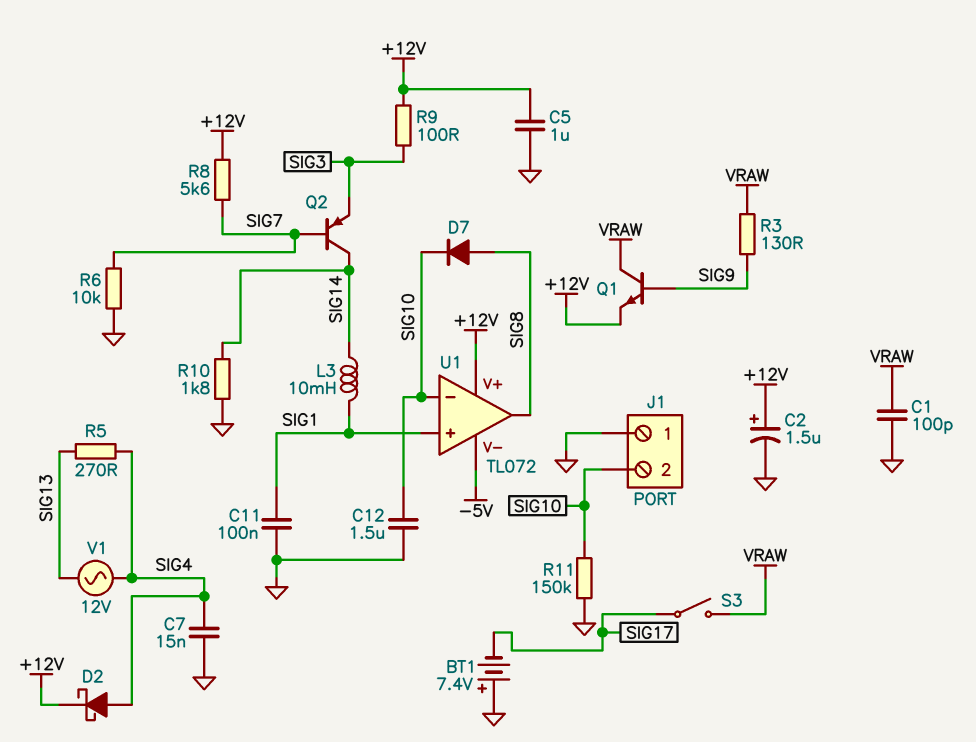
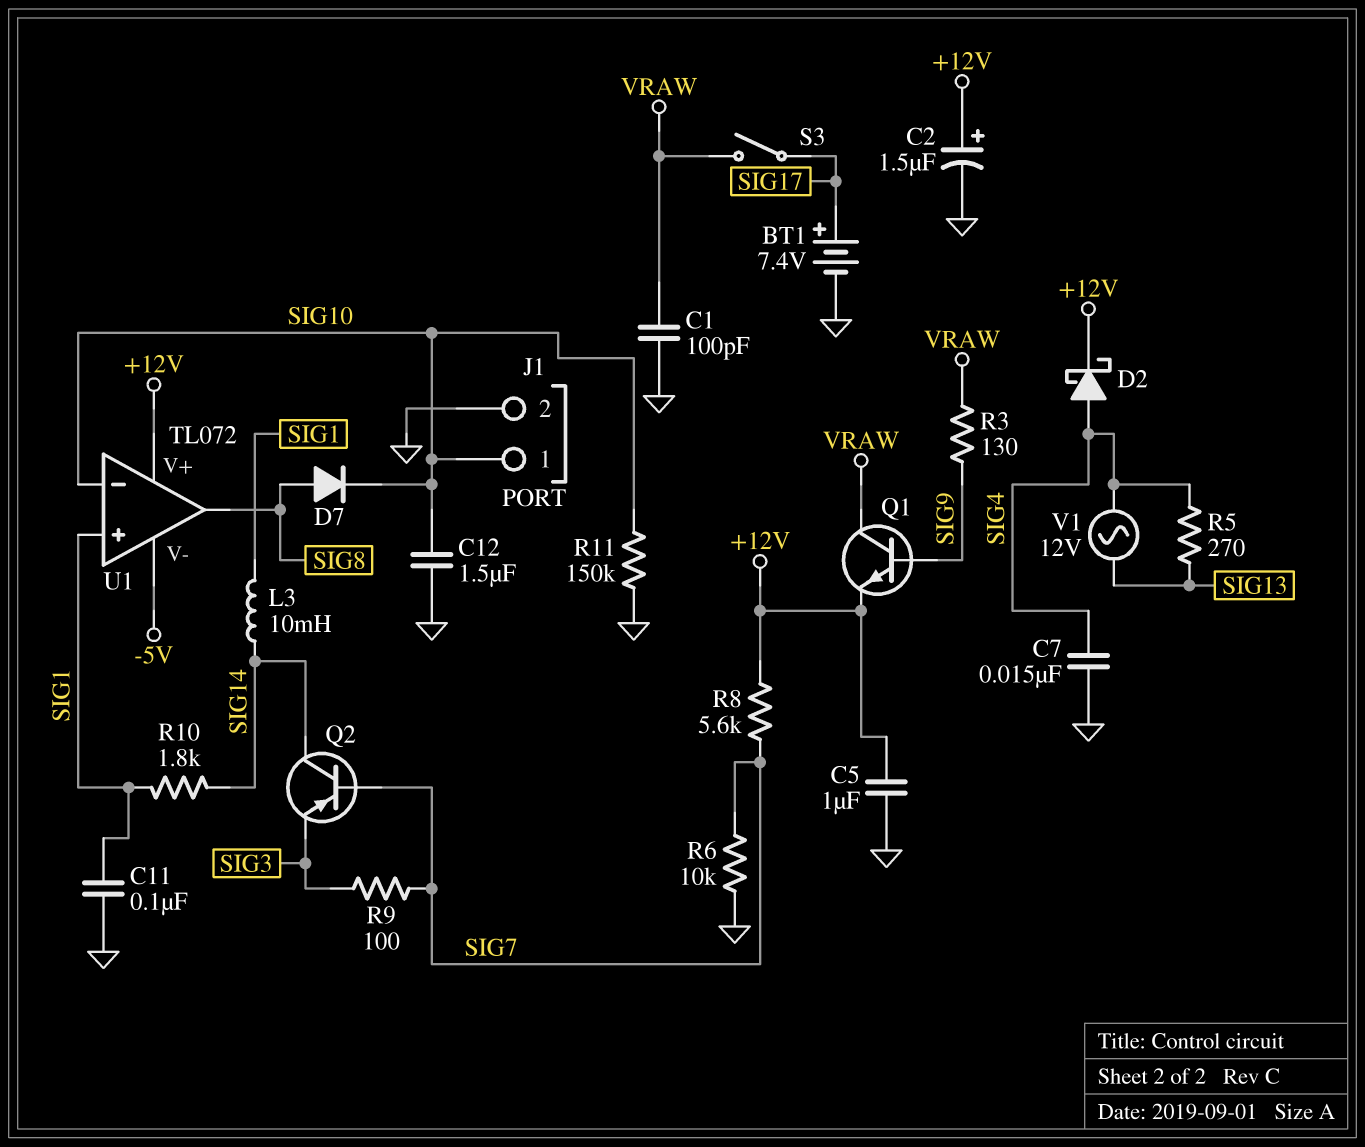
BT1: 7.4V (plus GND, minus SIG17) -> 7.4V (plus SIG17, minus GND)
J1 pin 1: GND -> SIG10
J1 pin 2: SIG10 -> GND
R9: 100 (+12V, SIG3) -> 100 (SIG3, SIG7)
R10: 1.8k (GND, SIG14) -> 1.8k (SIG1, SIG14)

